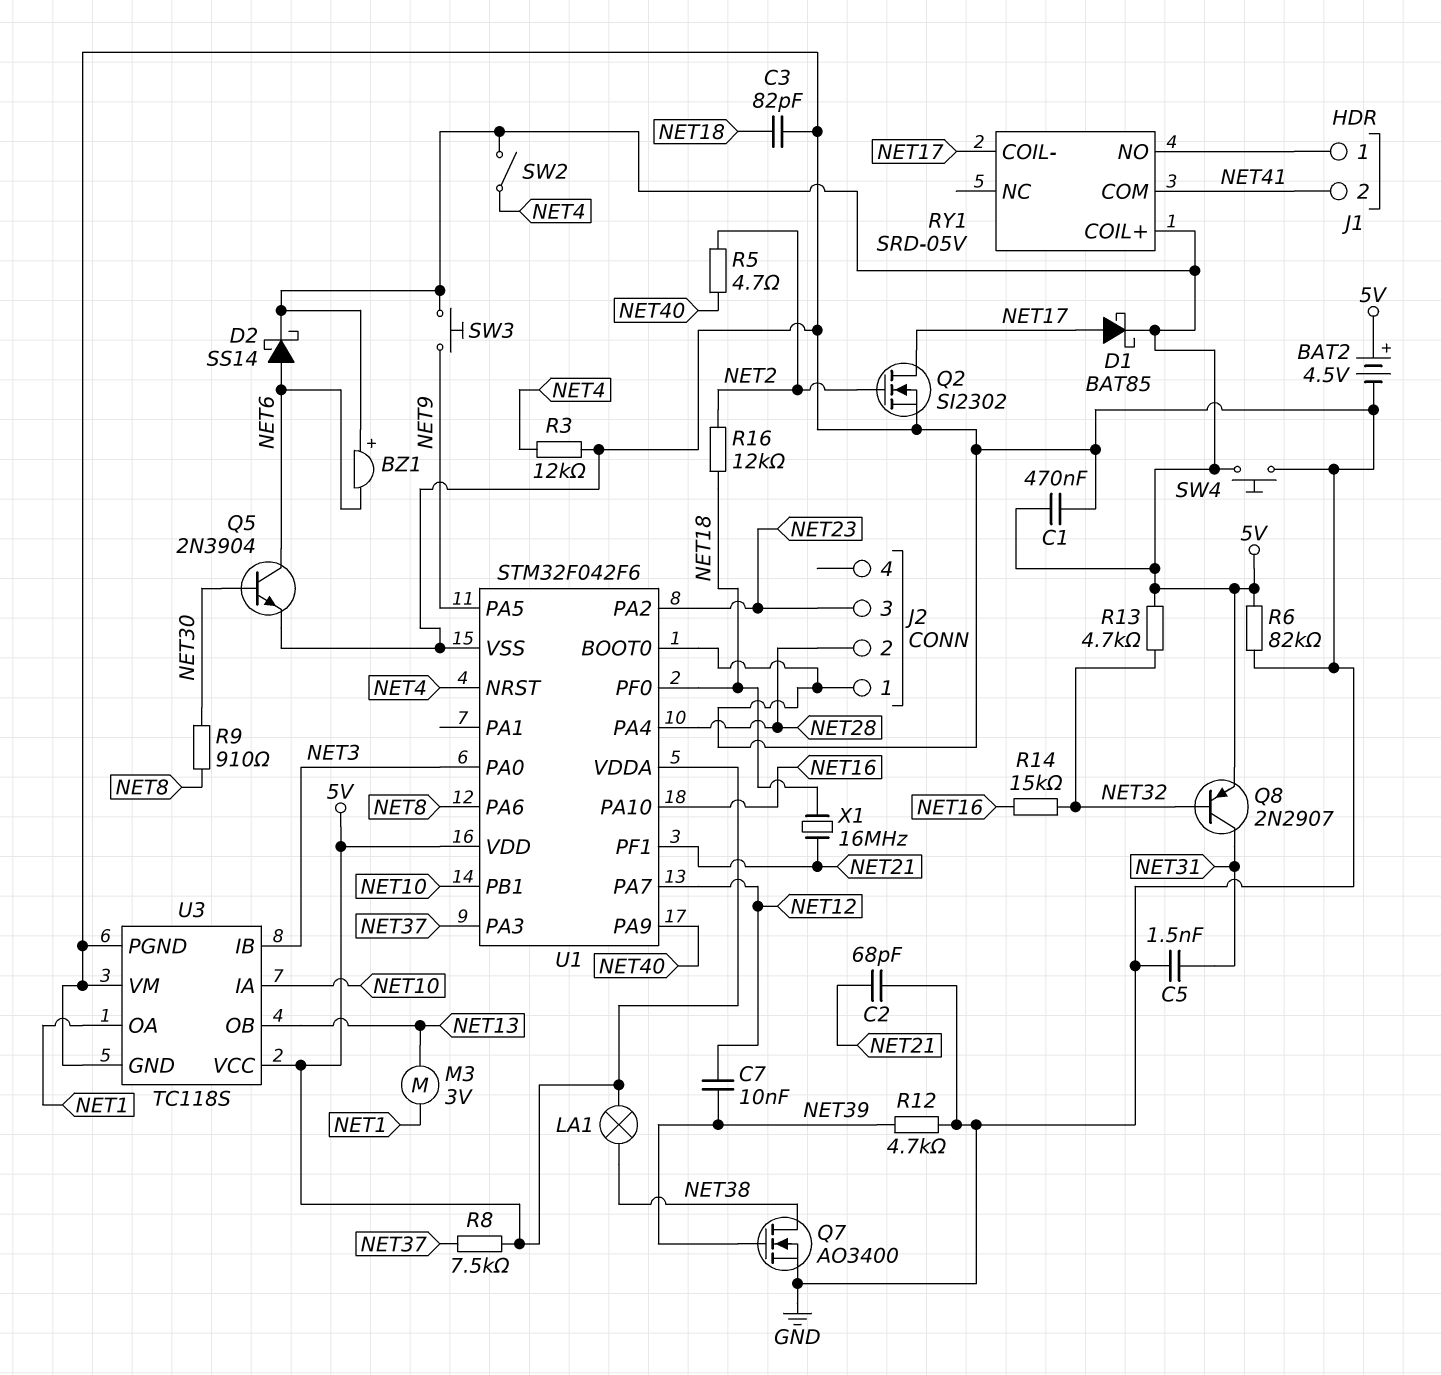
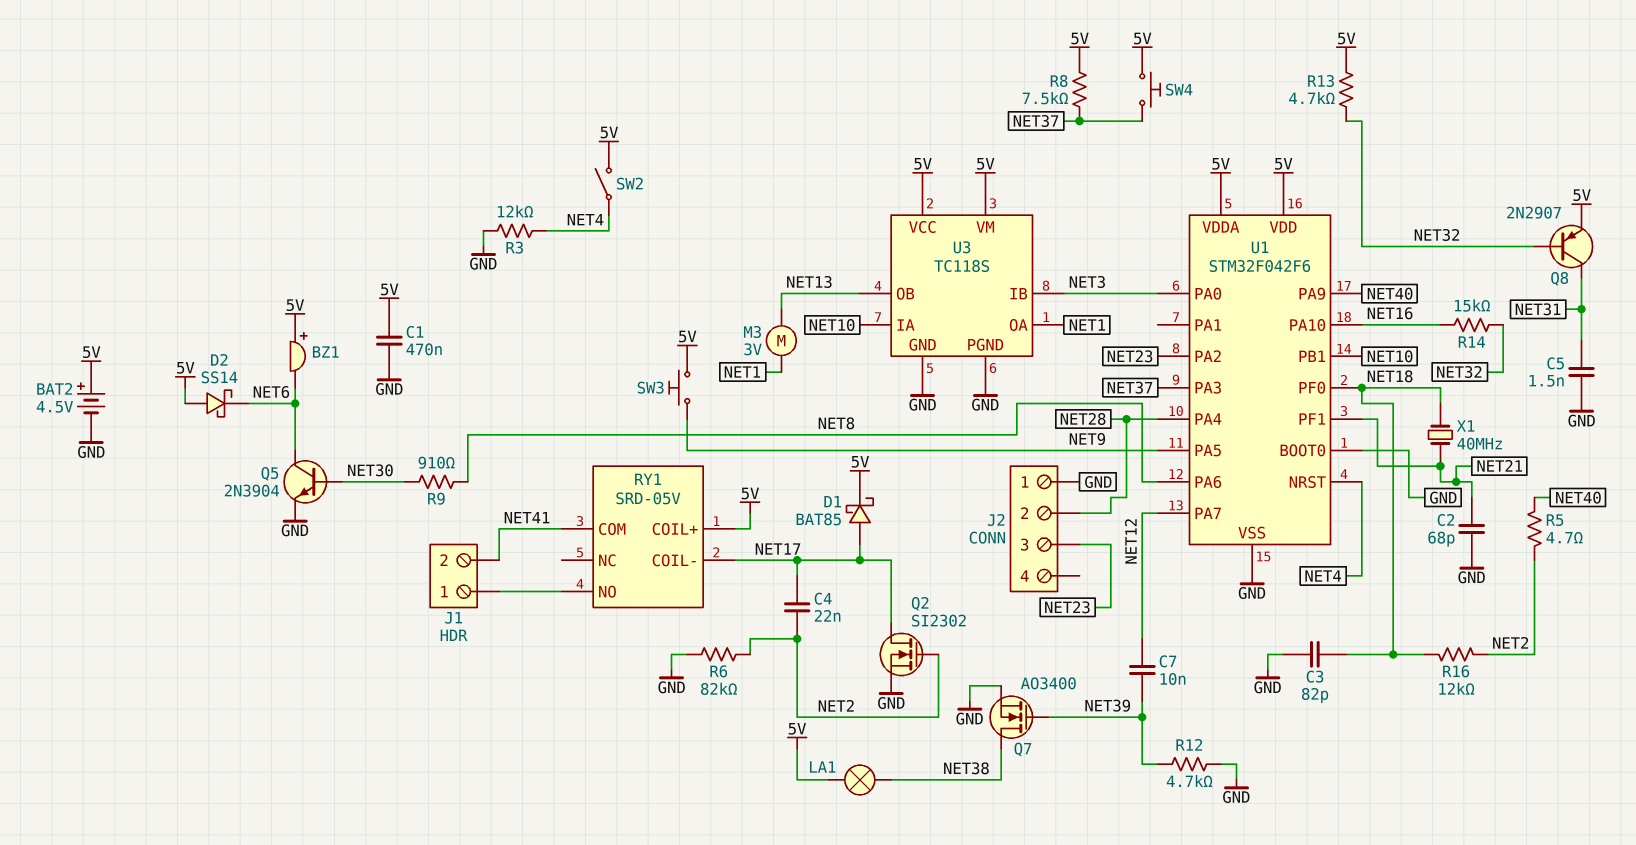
C4: none -> 22nF (NET2, NET17)
D2: schottky SS14 (A NET6, K 5V) -> schottky SS14 (A 5V, K NET6)
R6: 82k (5V, GND) -> 82k (GND, NET2)
SW4: button (5V, GND) -> button (5V, NET37)
U3 pin VM: GND -> 5V
X1: 16MHz (NET18, NET21) -> 40MHz (NET18, NET21)

